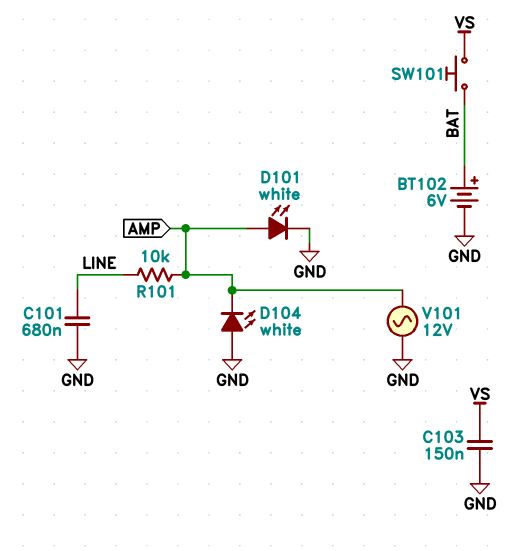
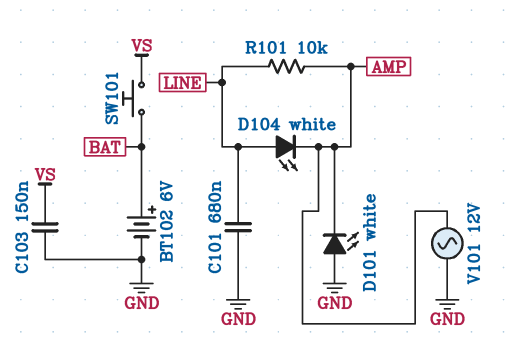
D101: LED white (A AMP, K GND) -> LED white (A GND, K AMP)
D104: LED white (A GND, K AMP) -> LED white (A LINE, K AMP)

